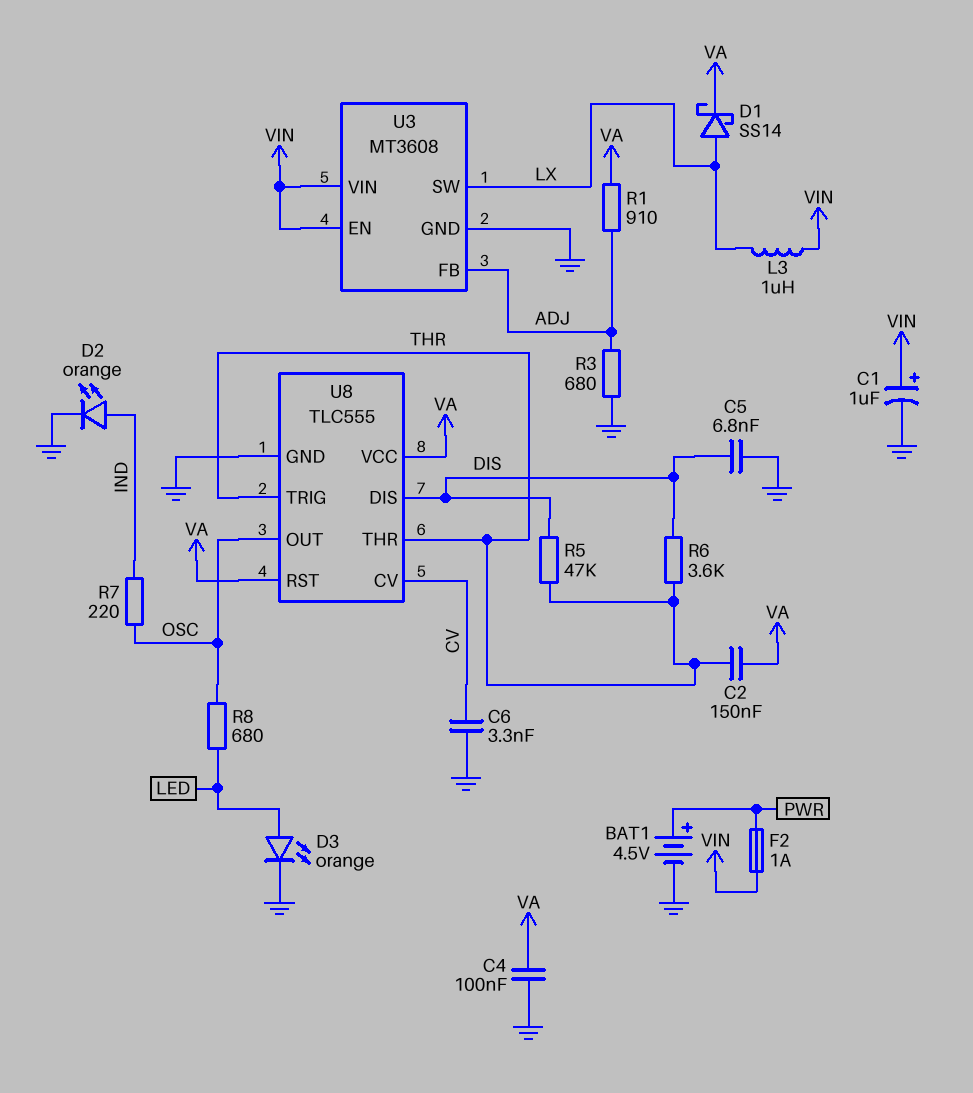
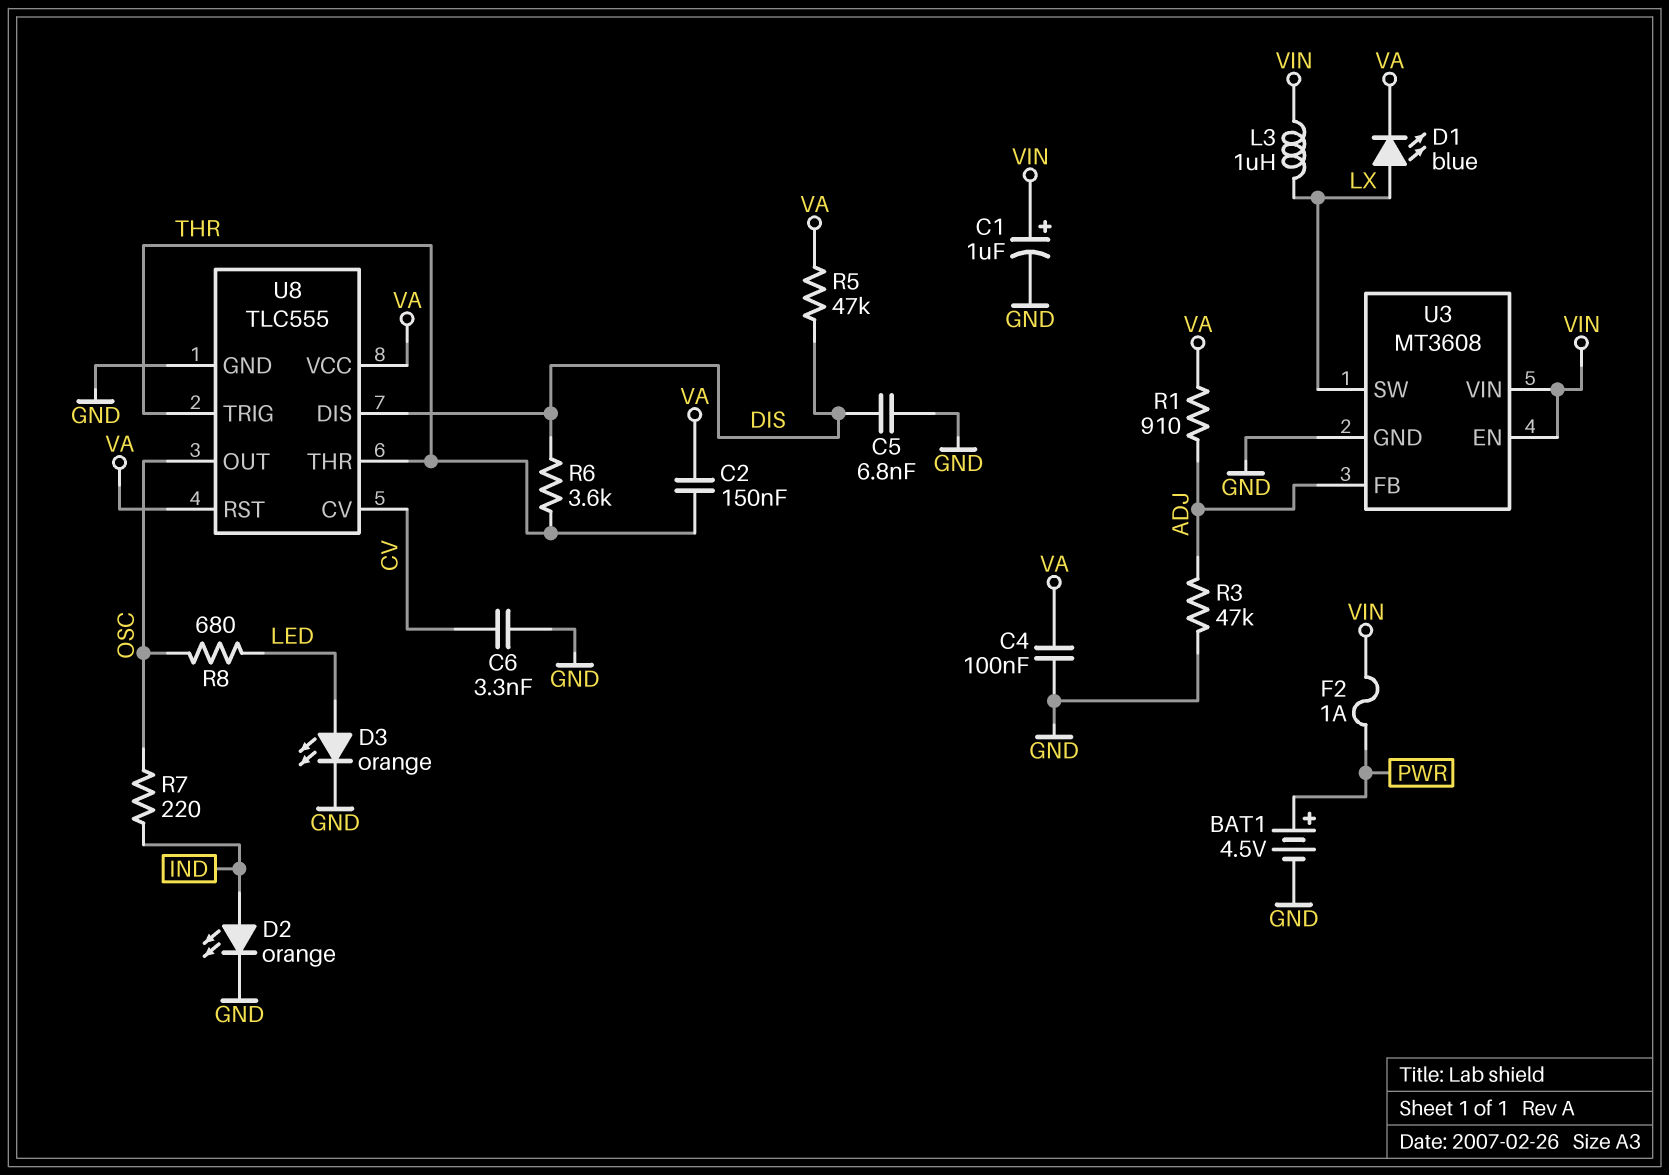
D1: schottky SS14 (A LX, K VA) -> LED blue (A LX, K VA)
R3: 680 (ADJ, GND) -> 47k (ADJ, GND)
R5: 47k (DIS, THR) -> 47k (DIS, VA)

